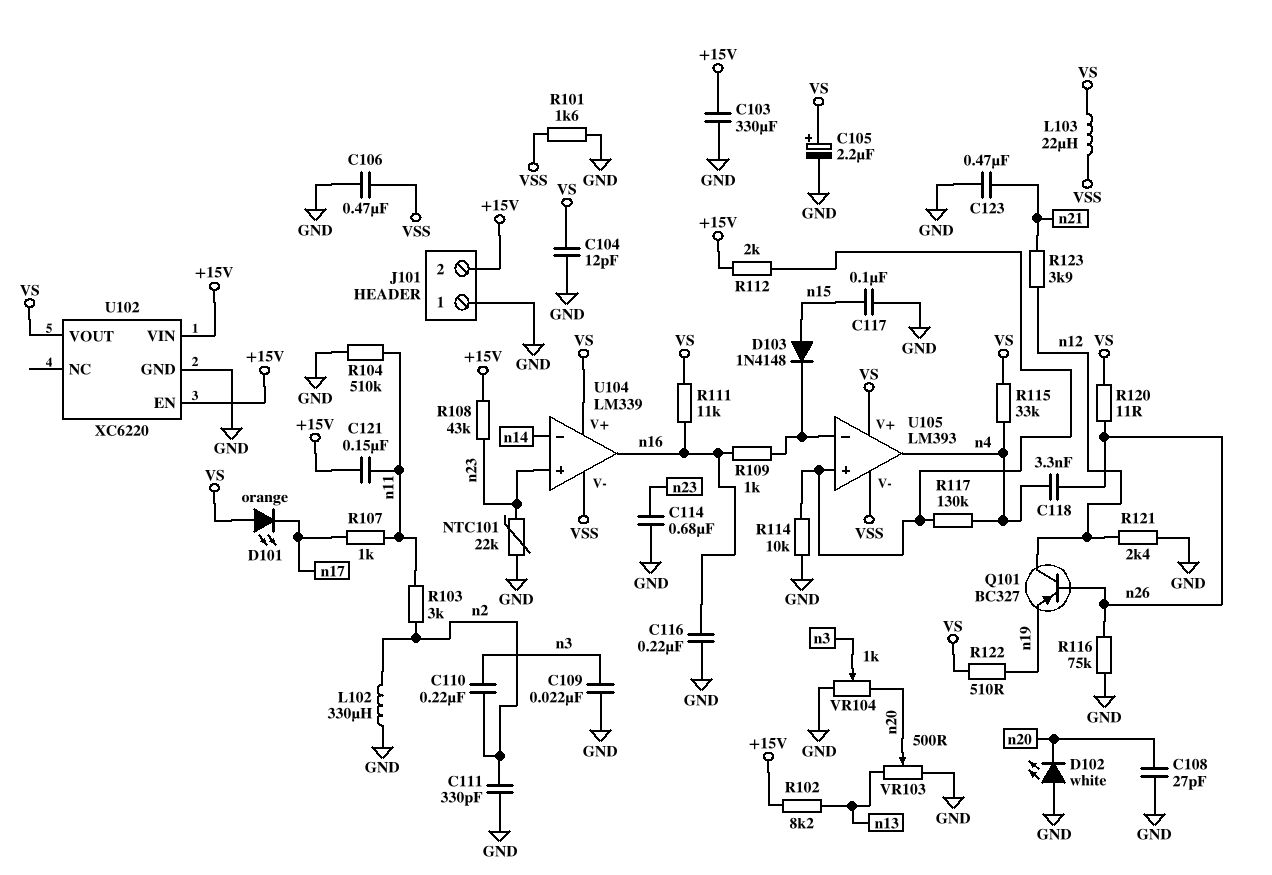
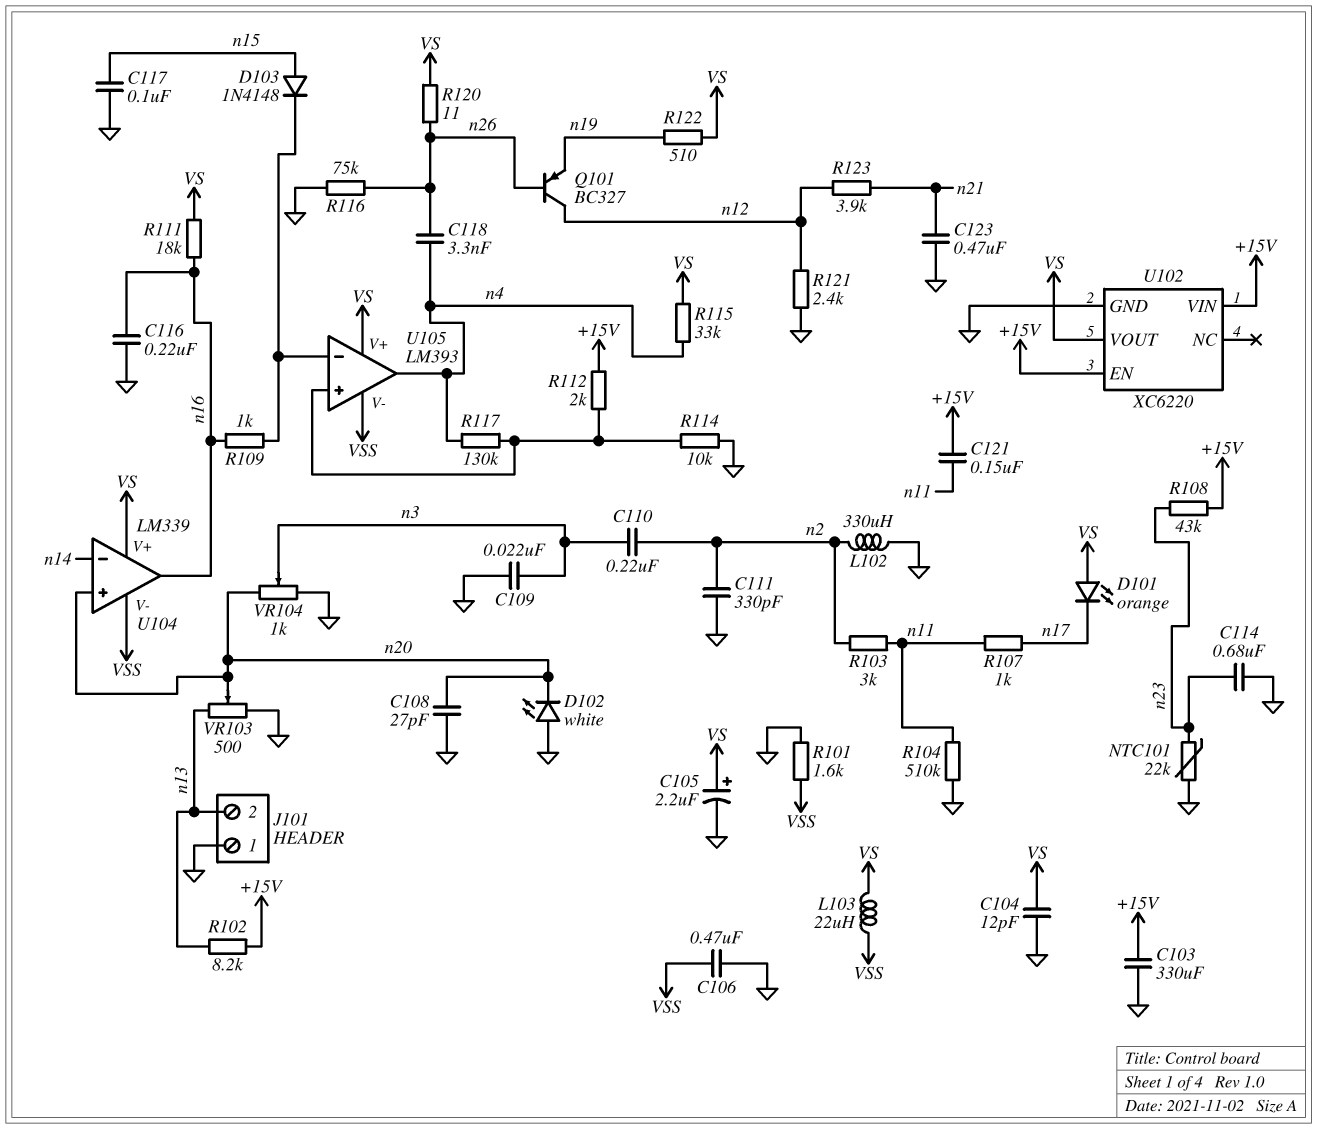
J101 pin 2: +15V -> n13
R111: 11k (VS, n16) -> 18k (VS, n16)
U104 pin in+: n23 -> n20

